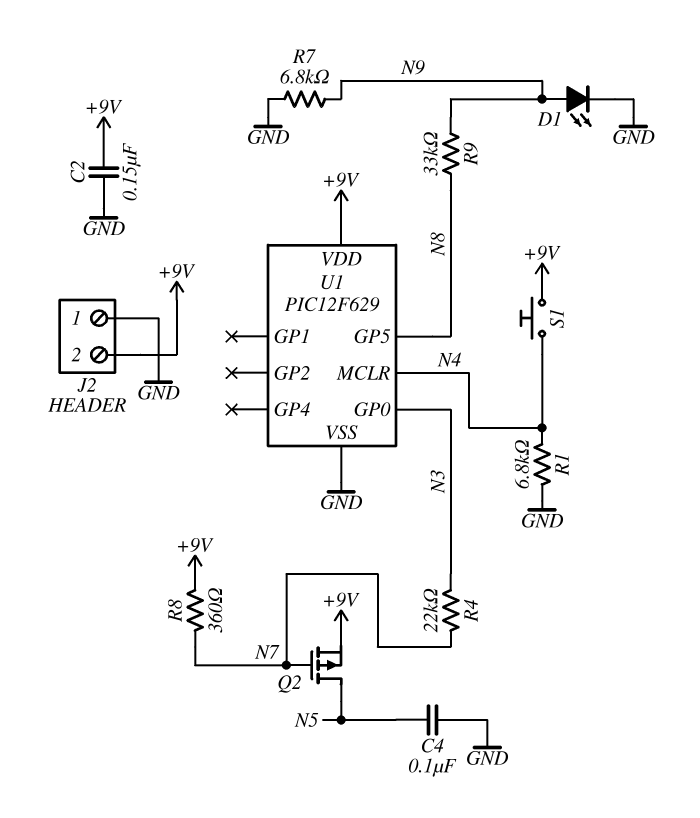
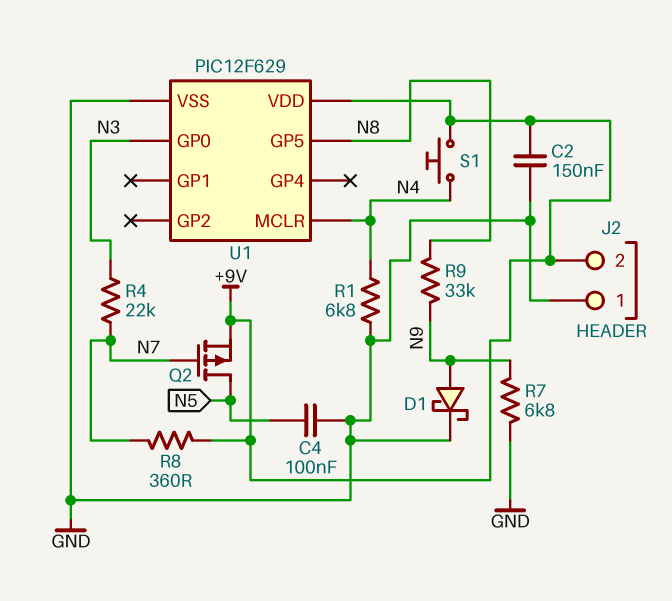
D1: LED (A N9, K GND) -> schottky (A N9, K GND)

